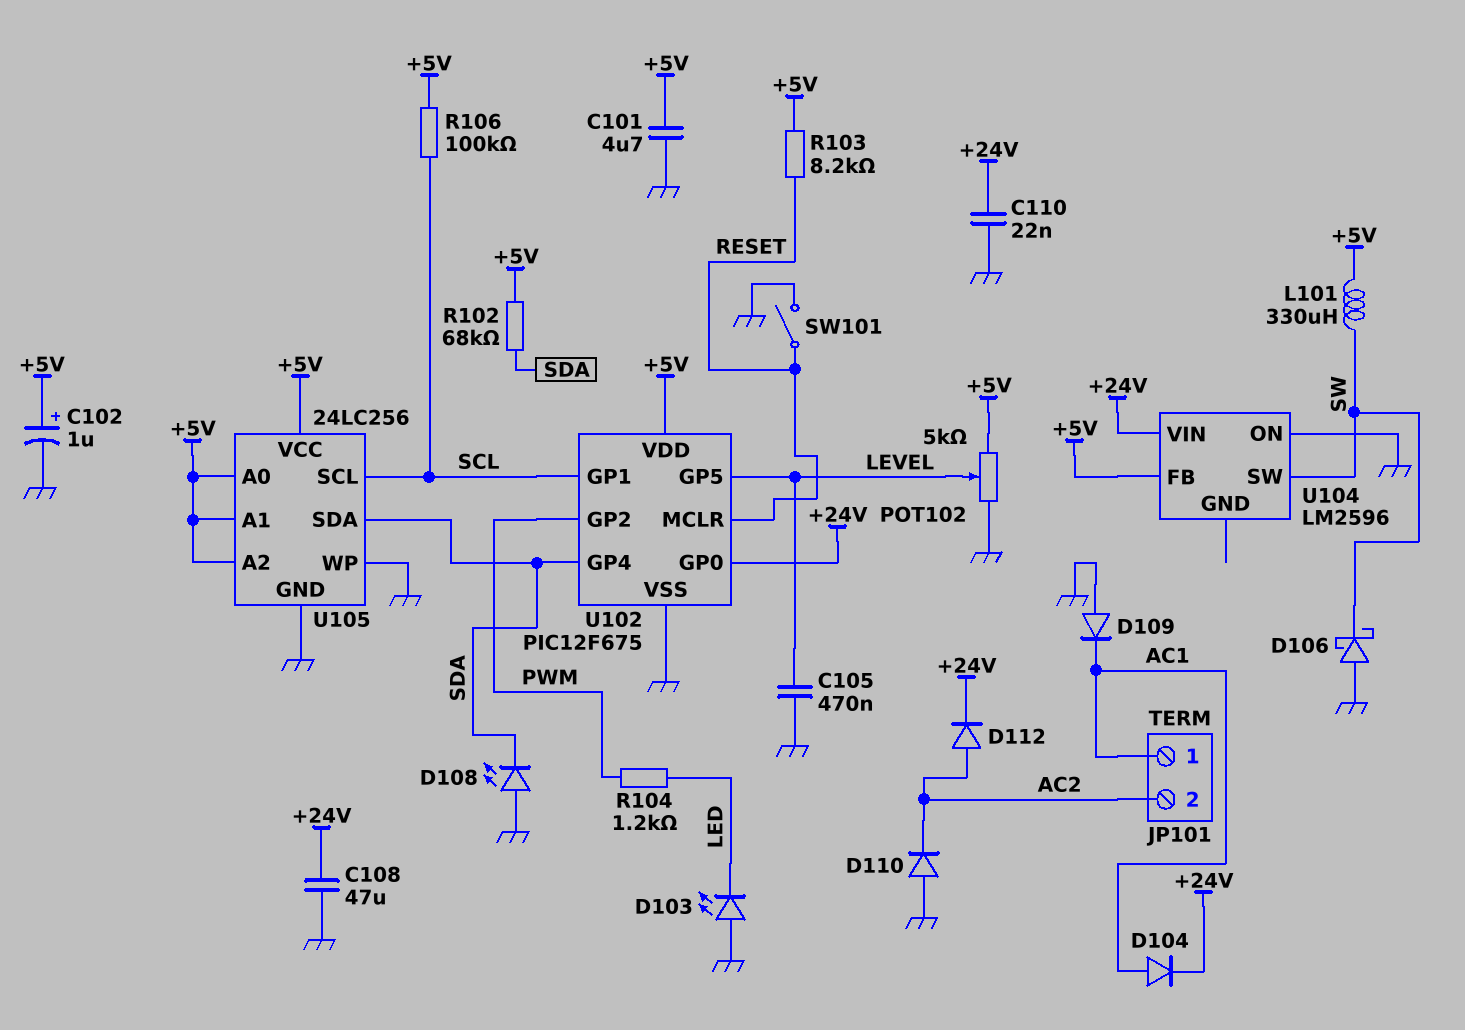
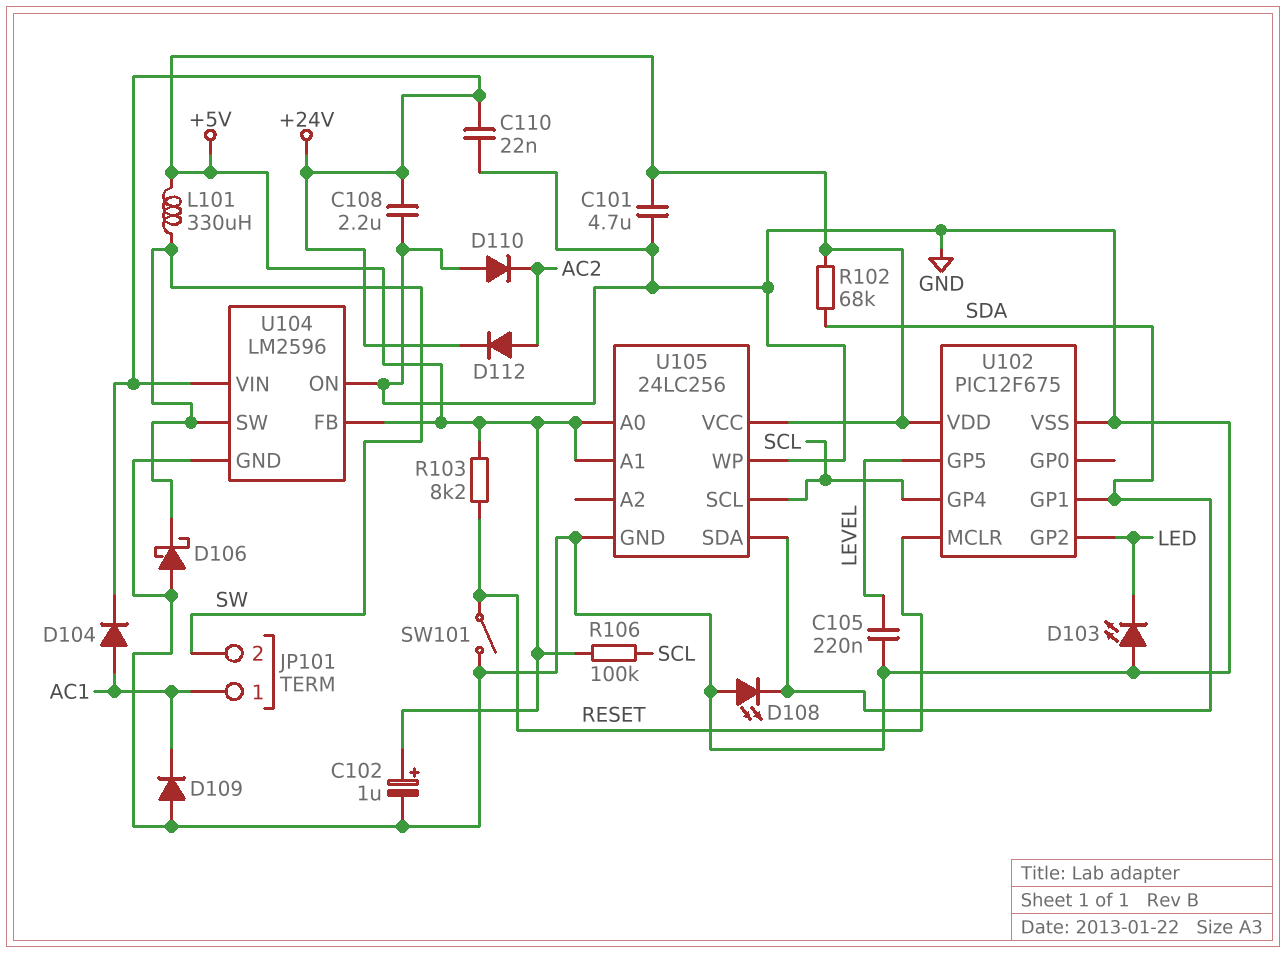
C105: 470nF (GND, LEVEL) -> 220nF (GND, LEVEL)
C108: 47uF (+24V, GND) -> 2.2uF (+24V, GND)
JP101 pin 2: AC2 -> SW
POT102: 5k (+5V, GND, wiper LEVEL) -> none
R104: 1.2k (LED, PWM) -> none
U102 pin GP0: +24V -> none
U102 pin GP1: SCL -> SDA
U102 pin GP2: PWM -> LED
U102 pin GP4: SDA -> SCL
U104 pin GND: none -> GND
U105 pin A2: +5V -> none

